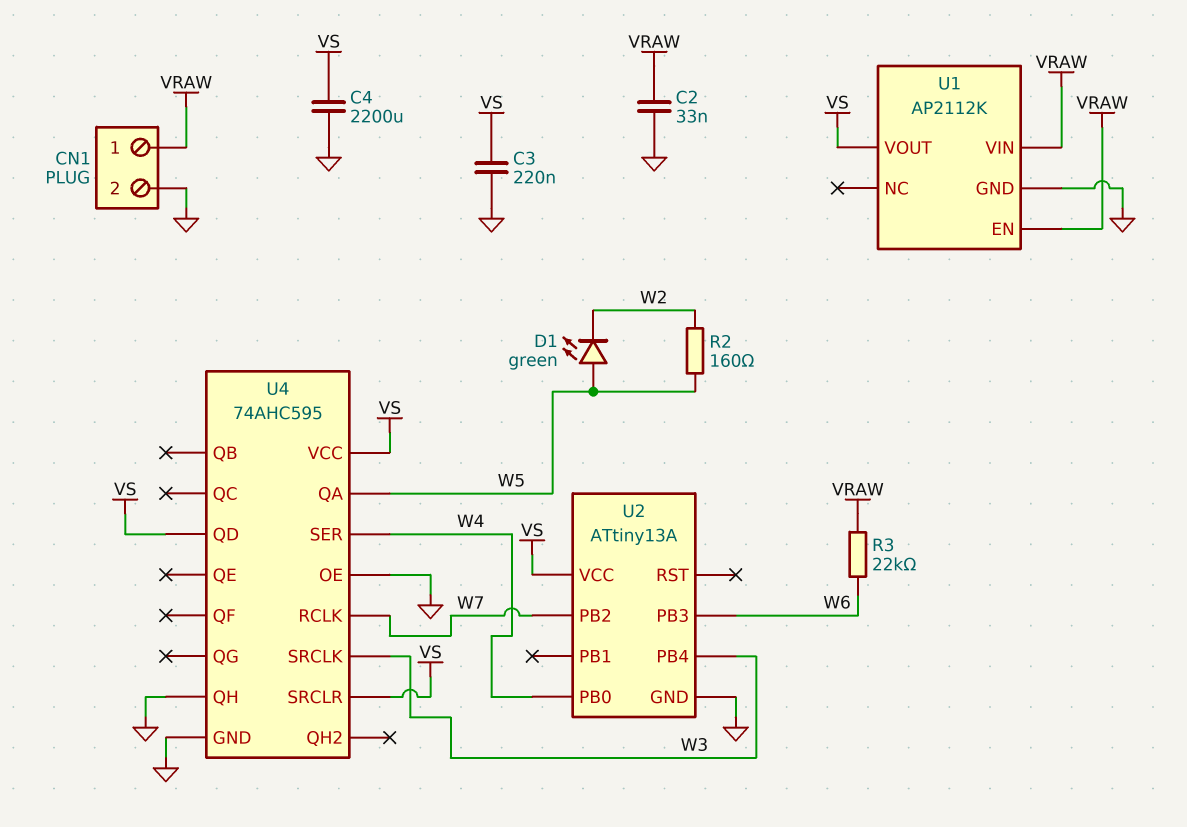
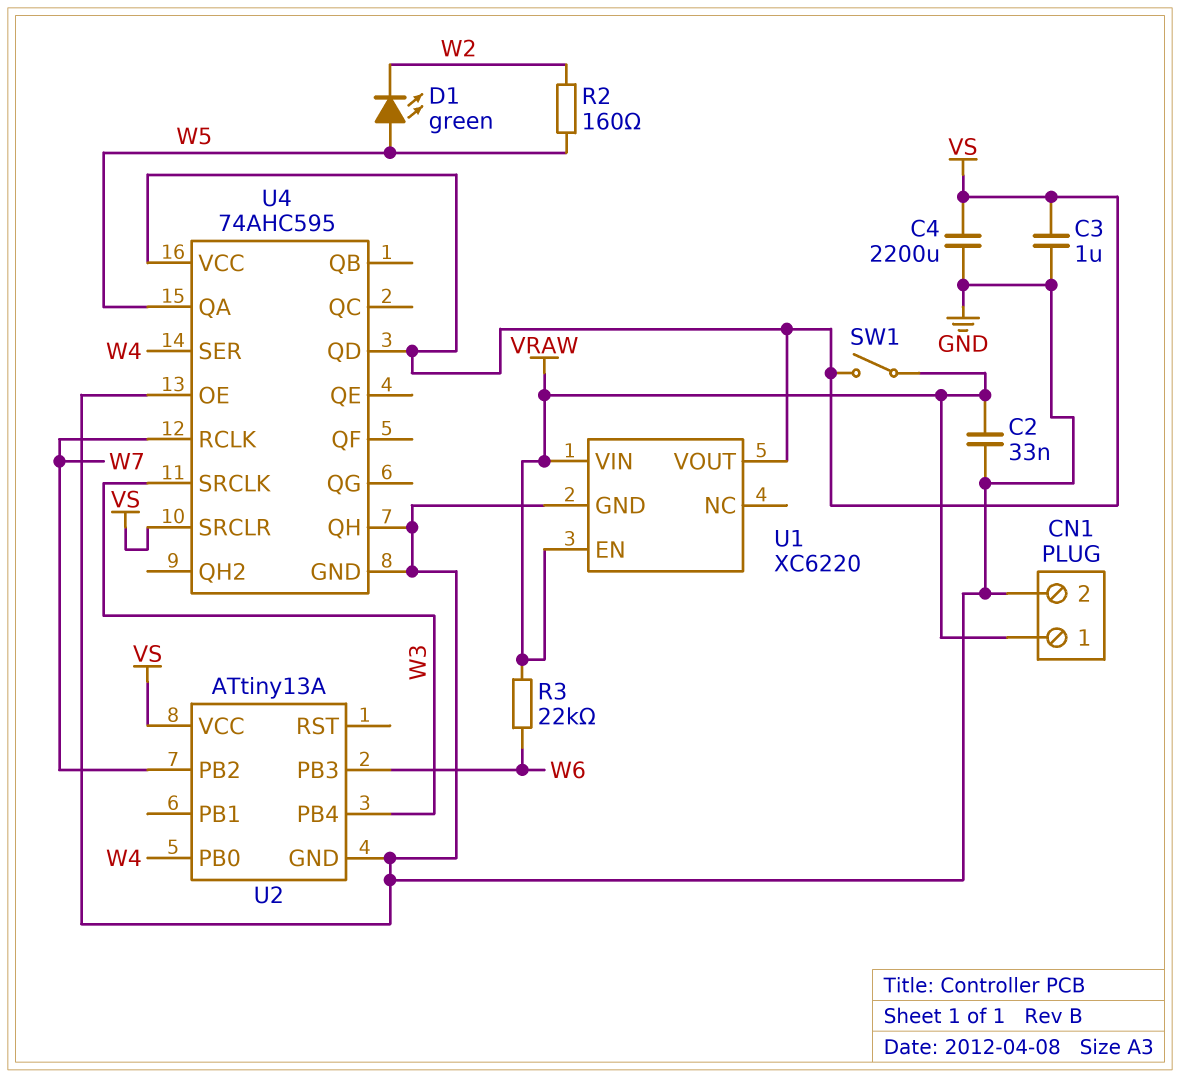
C3: 220nF (GND, VS) -> 1uF (GND, VS)
SW1: none -> switch (VRAW, VS)
U1: AP2112K -> XC6220

